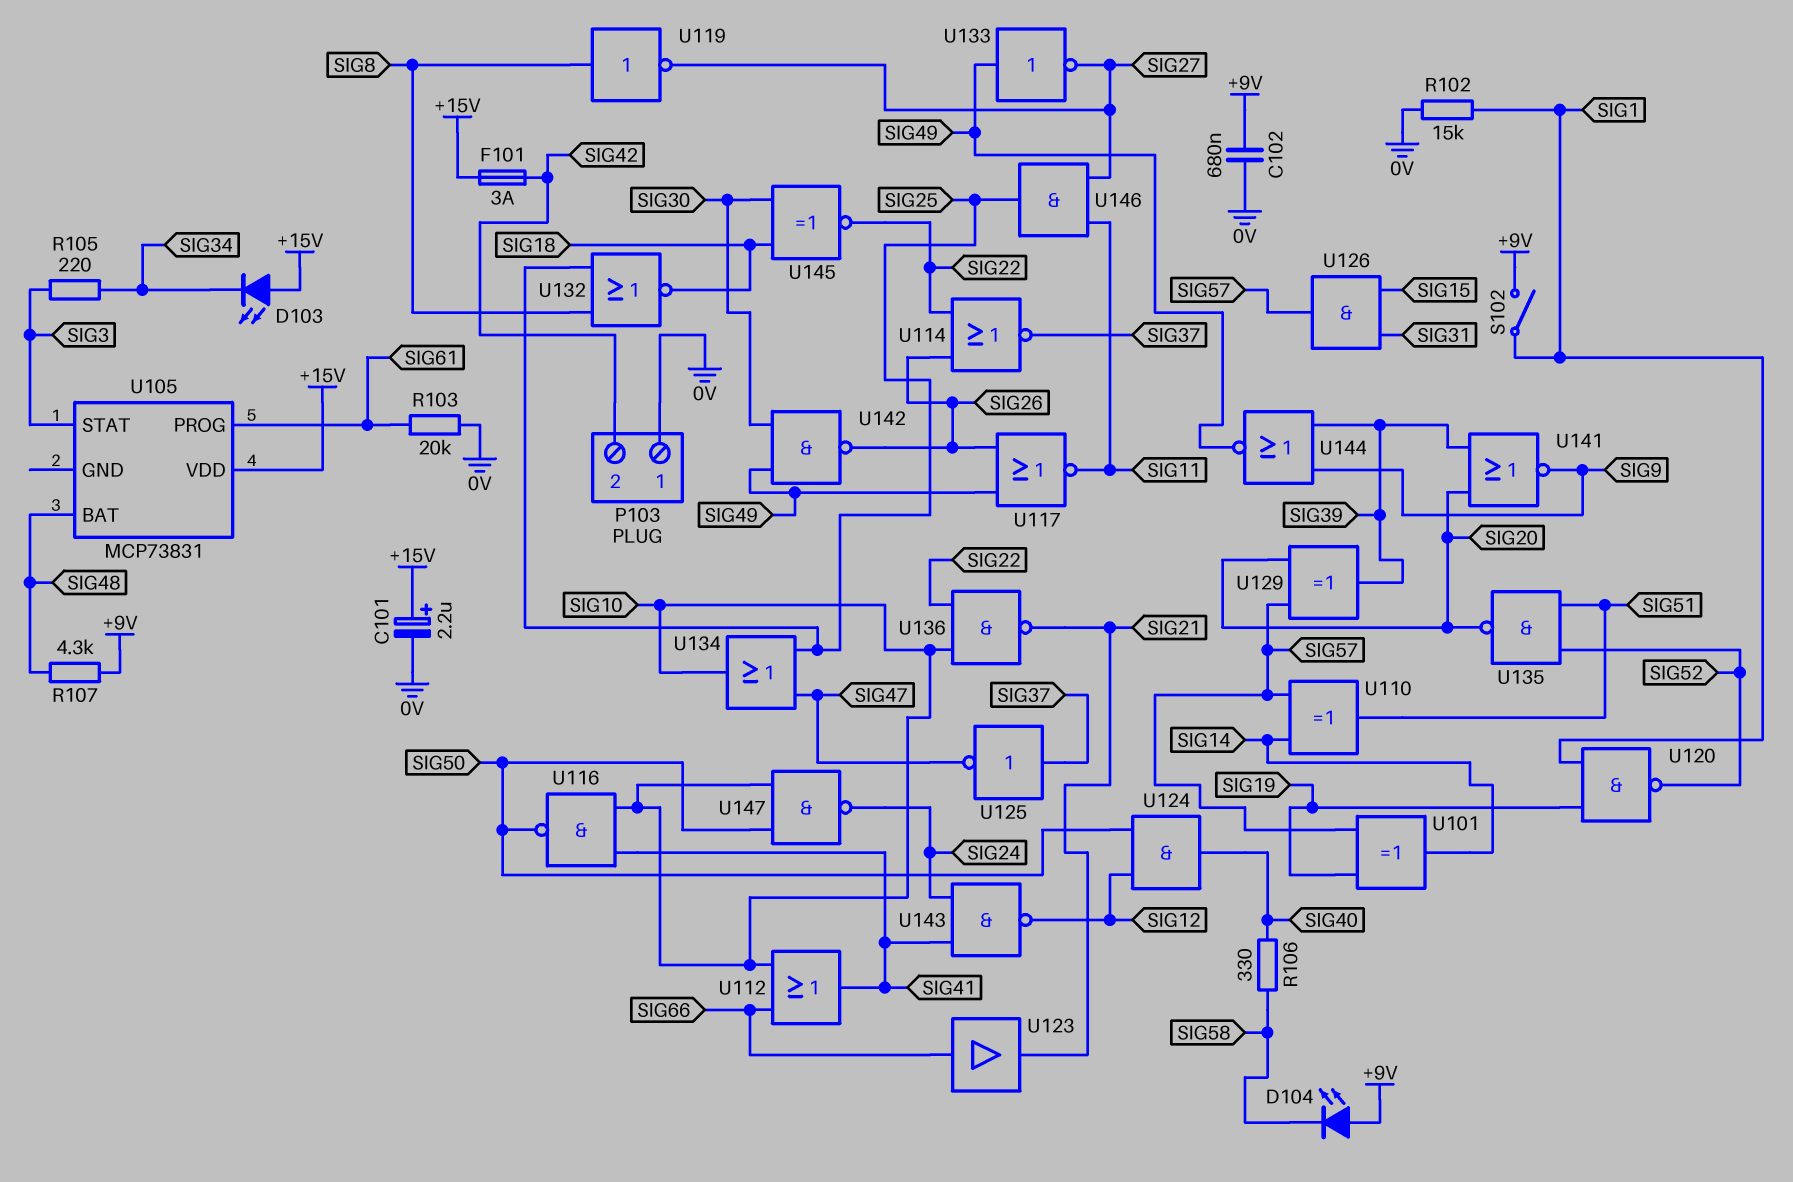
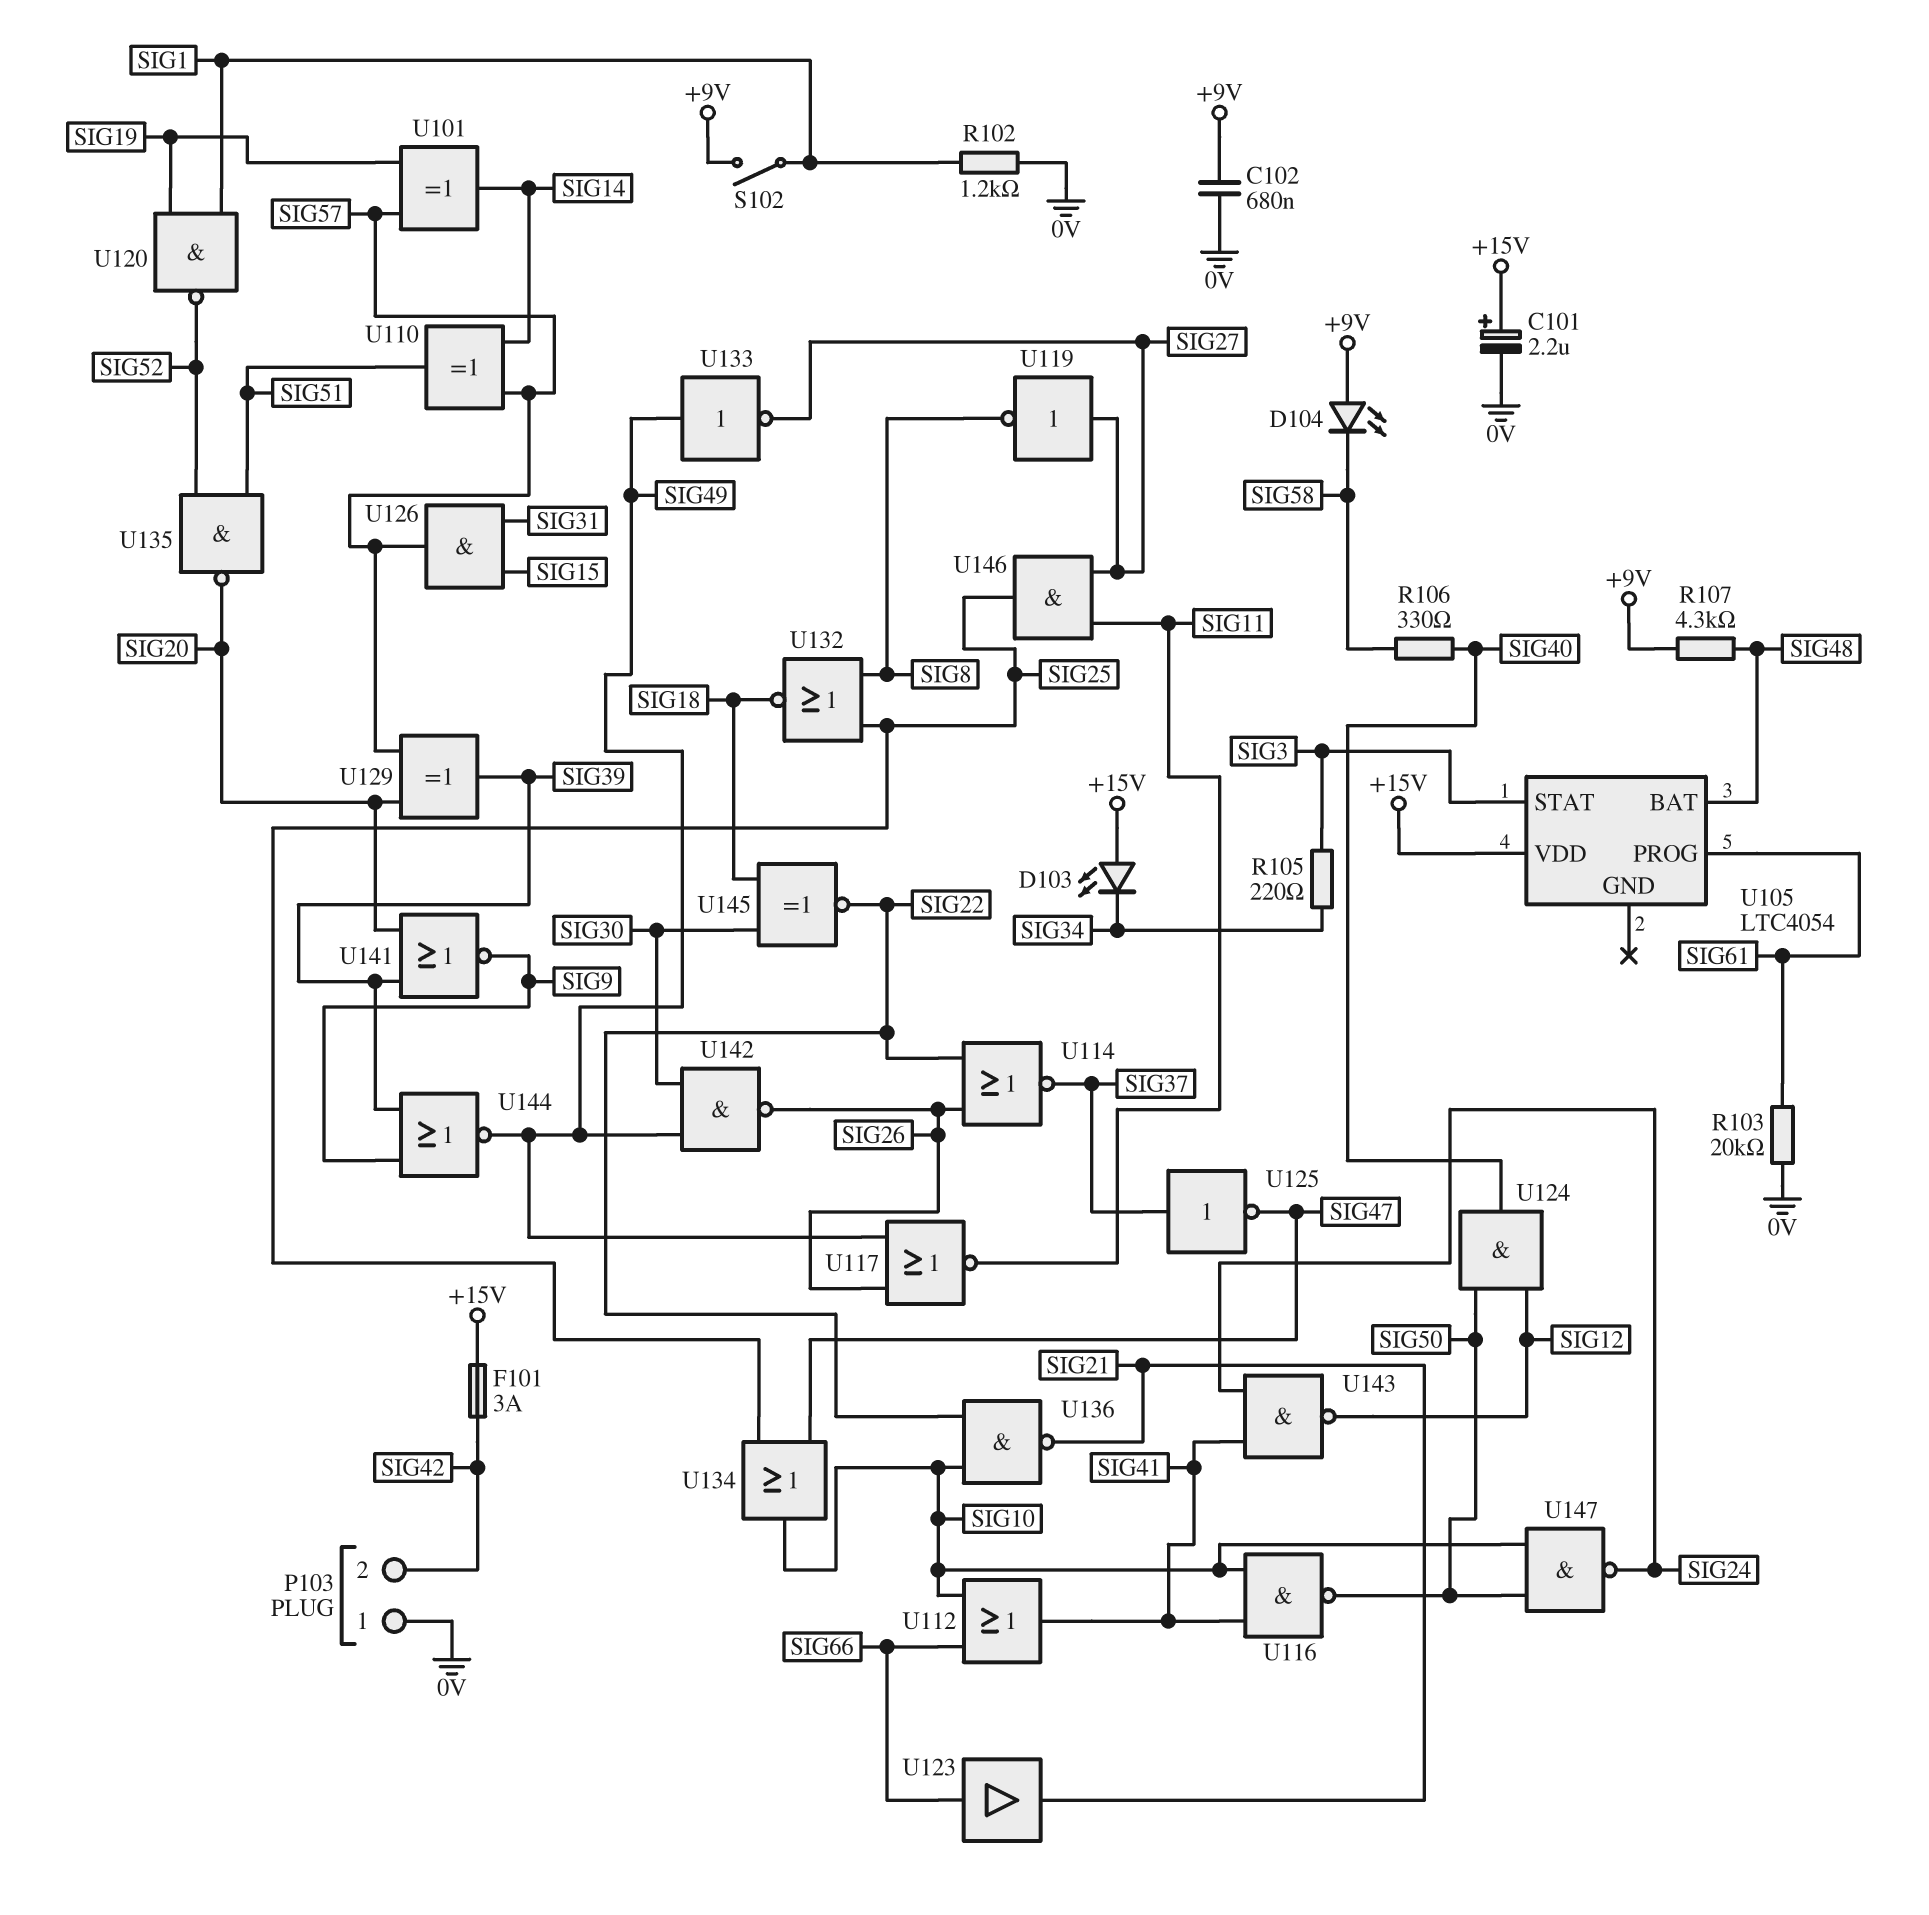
R102: 15k (0V, SIG1) -> 1.2k (0V, SIG1)
U105: MCP73831 -> LTC4054
U119: NOT (in SIG8, out SIG27) -> NOT (in SIG27, out SIG8)

